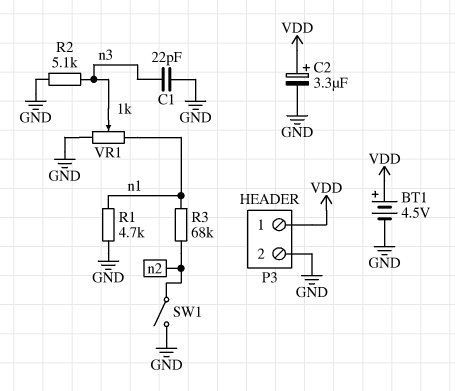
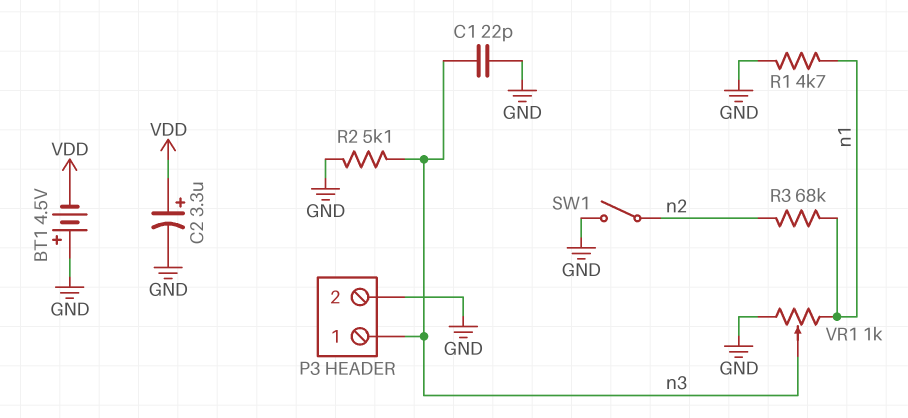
BT1: 4.5V (plus VDD, minus GND) -> 4.5V (plus GND, minus VDD)
P3 pin 1: VDD -> n3

